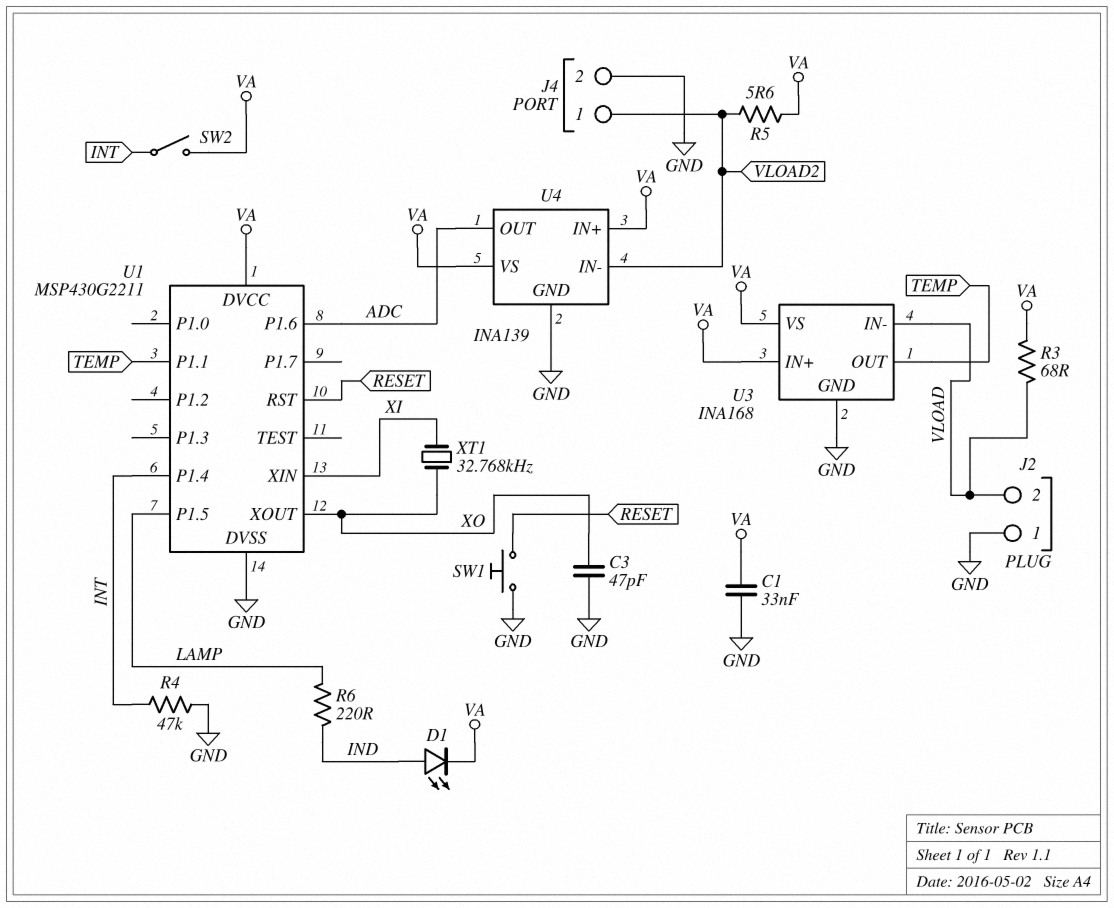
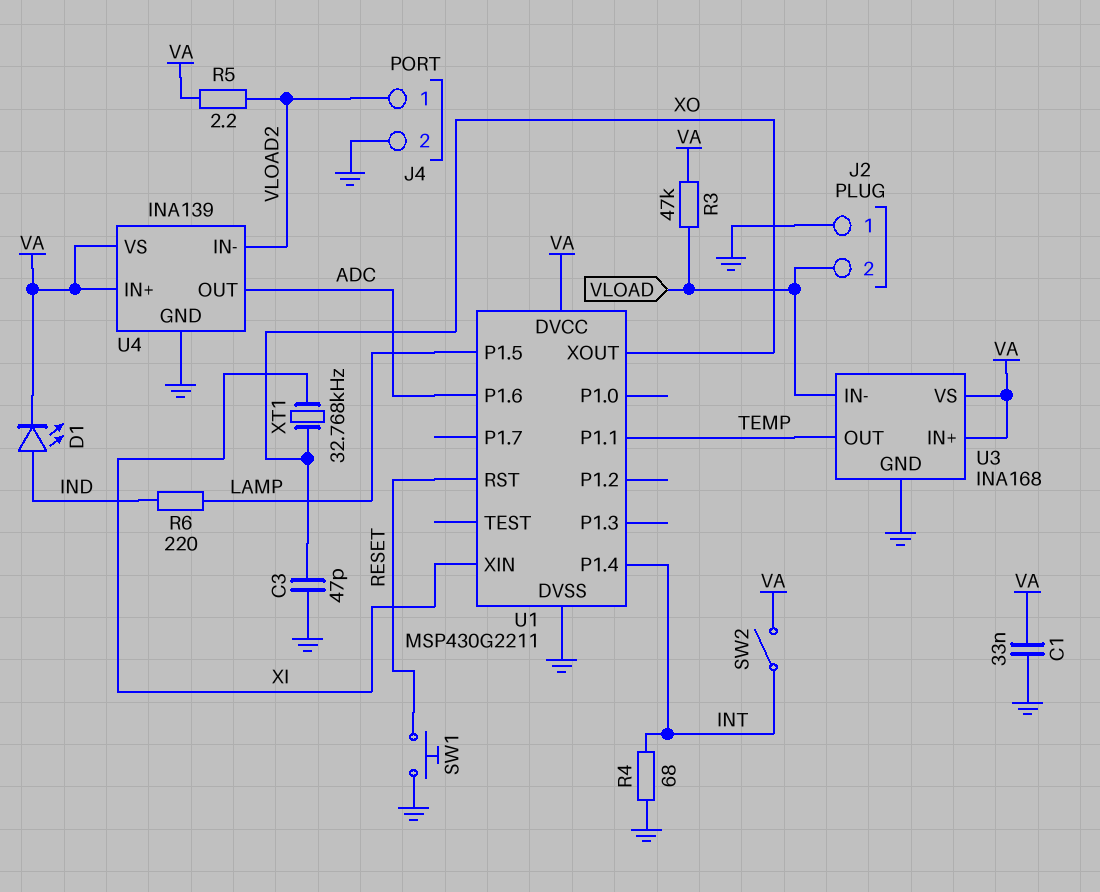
R3: 68 (VA, VLOAD) -> 47k (VA, VLOAD)
R4: 47k (GND, INT) -> 68 (GND, INT)
R5: 5.6 (VA, VLOAD2) -> 2.2 (VA, VLOAD2)

